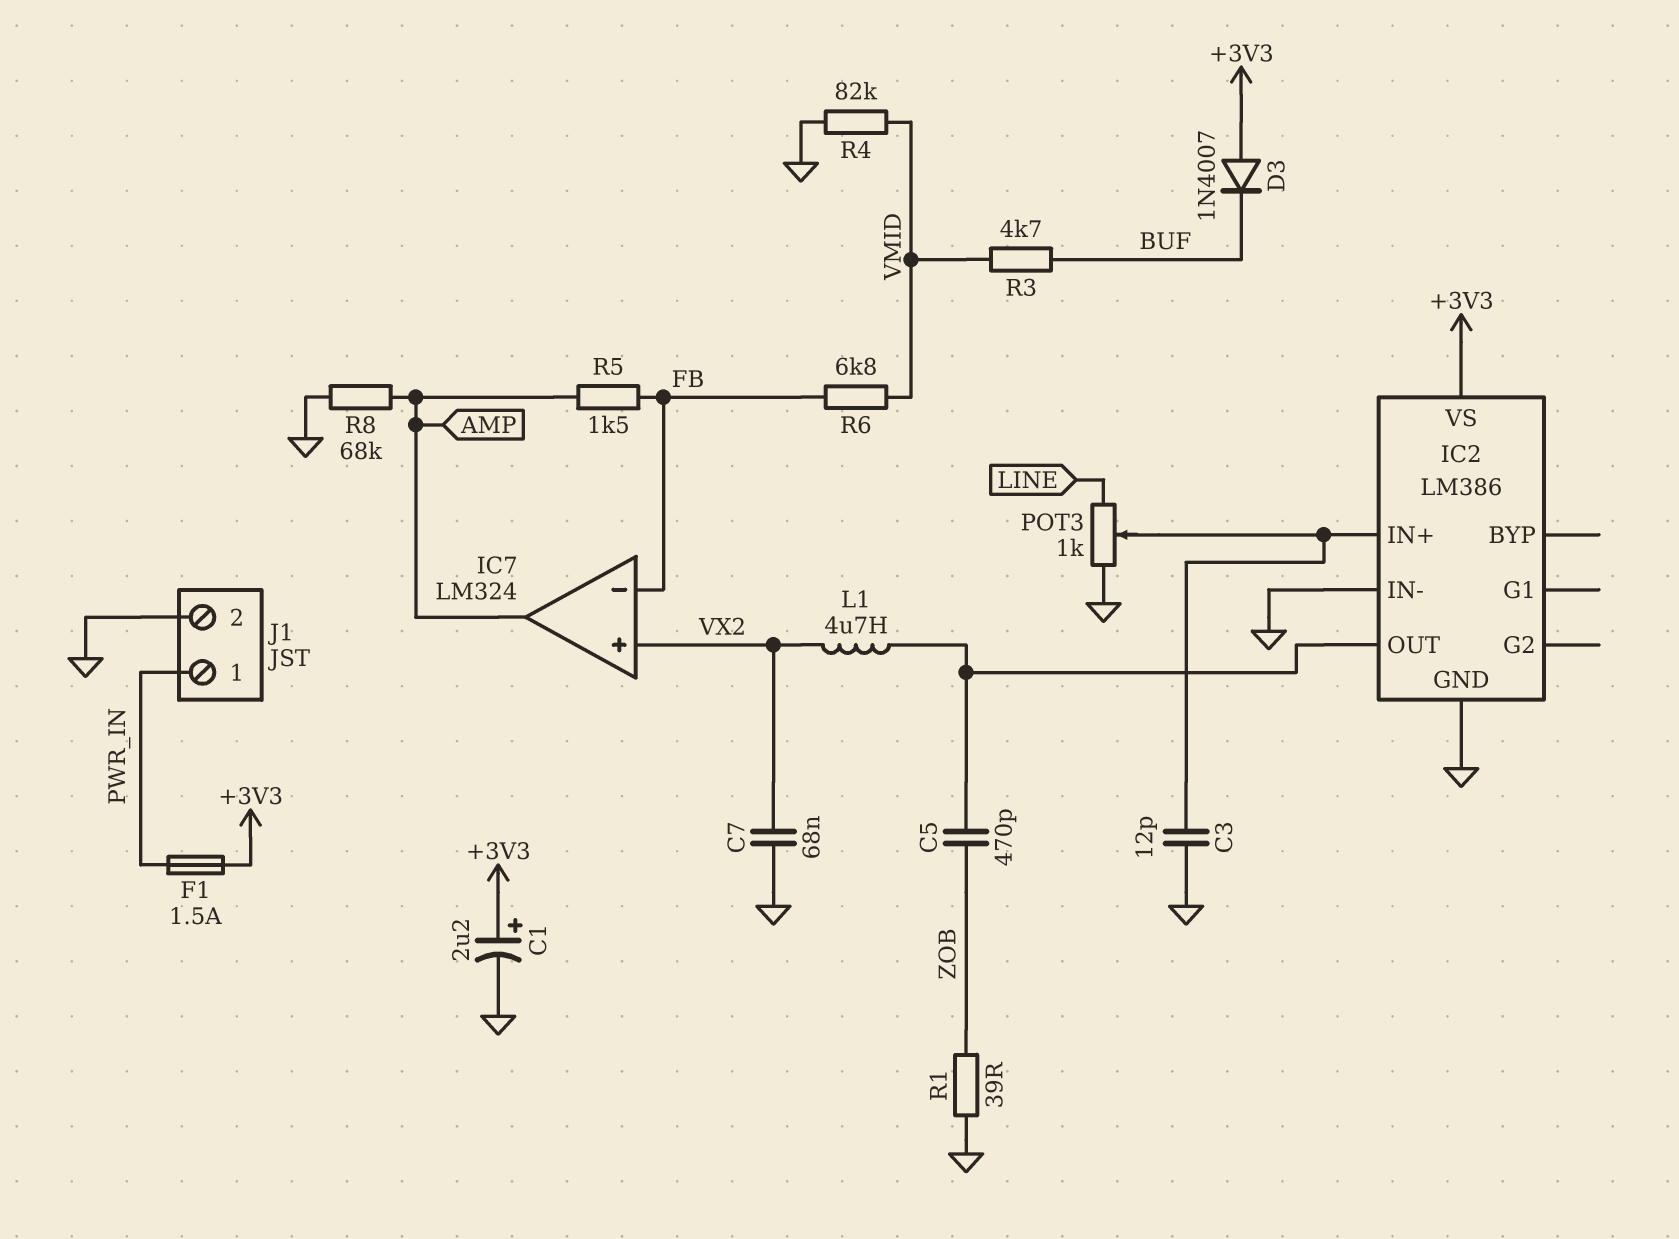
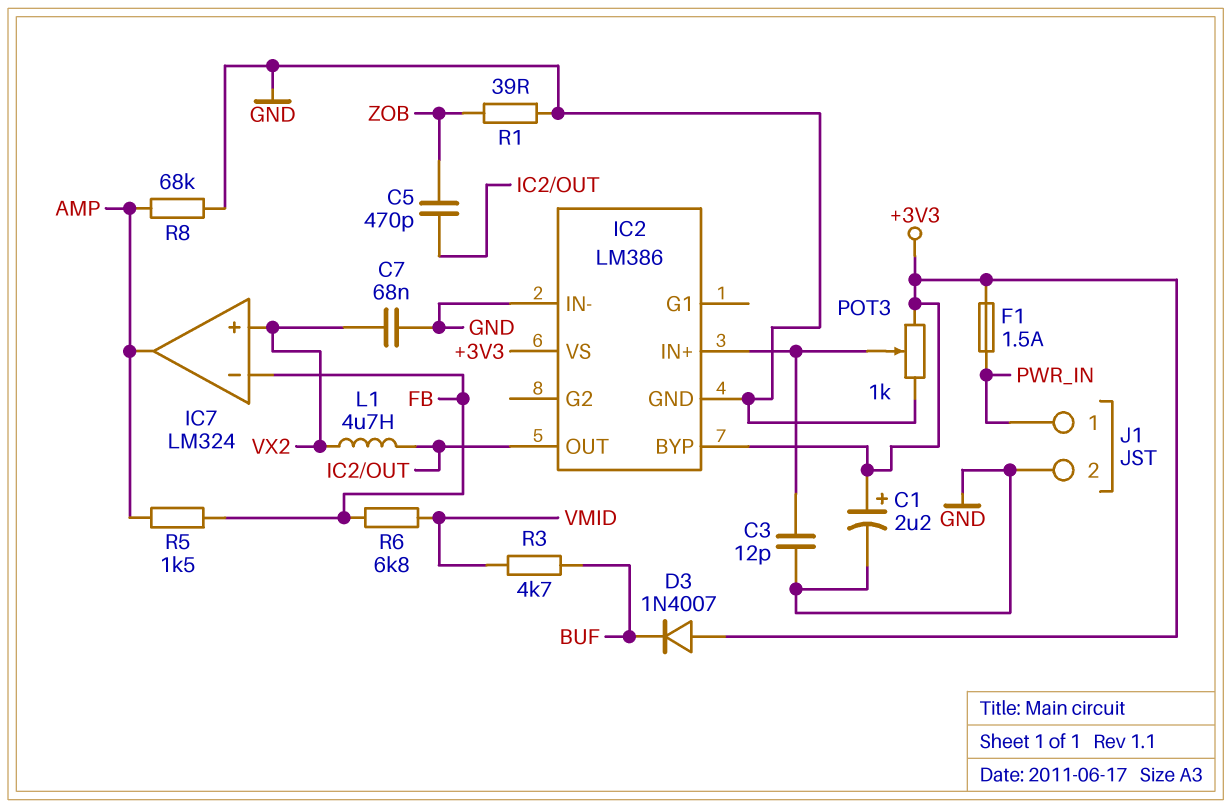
IC2 pin BYP: none -> +3V3
POT3: 1k (GND, LINE, wiper IC2/IN+) -> 1k (+3V3, GND, wiper IC2/IN+)
R4: 82k (GND, VMID) -> none

